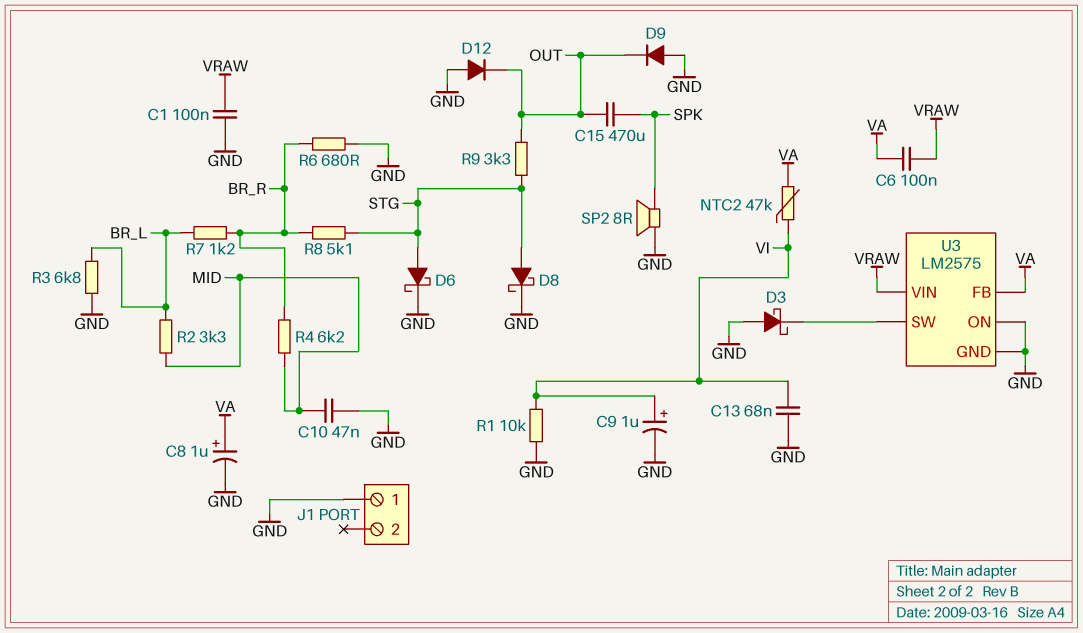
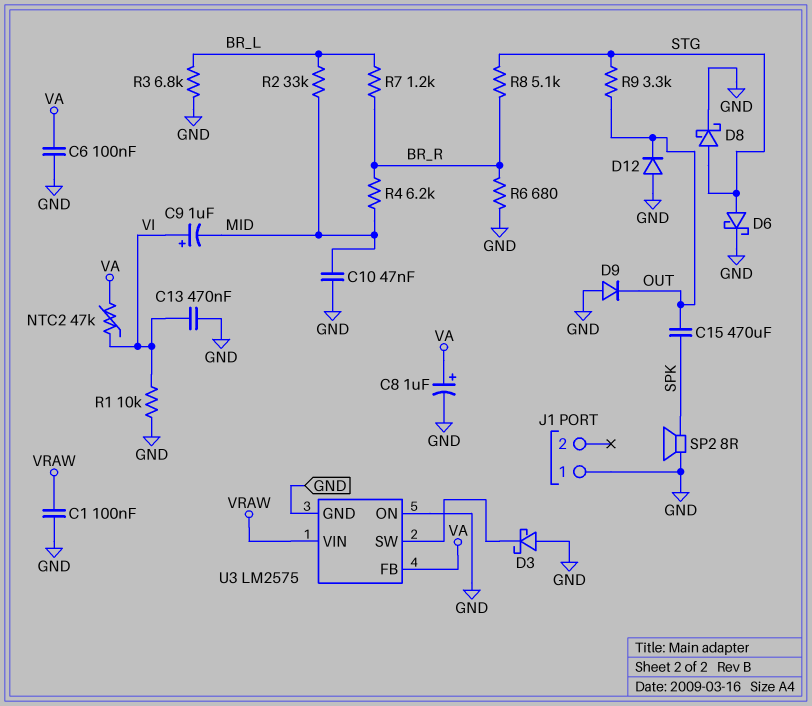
C6: 100nF (VA, VRAW) -> 100nF (GND, VA)
C9: 1uF (plus VI, minus GND) -> 1uF (plus VI, minus MID)
C13: 68nF (GND, VI) -> 470nF (GND, VI)
R2: 3.3k (BR_L, MID) -> 33k (BR_L, MID)

